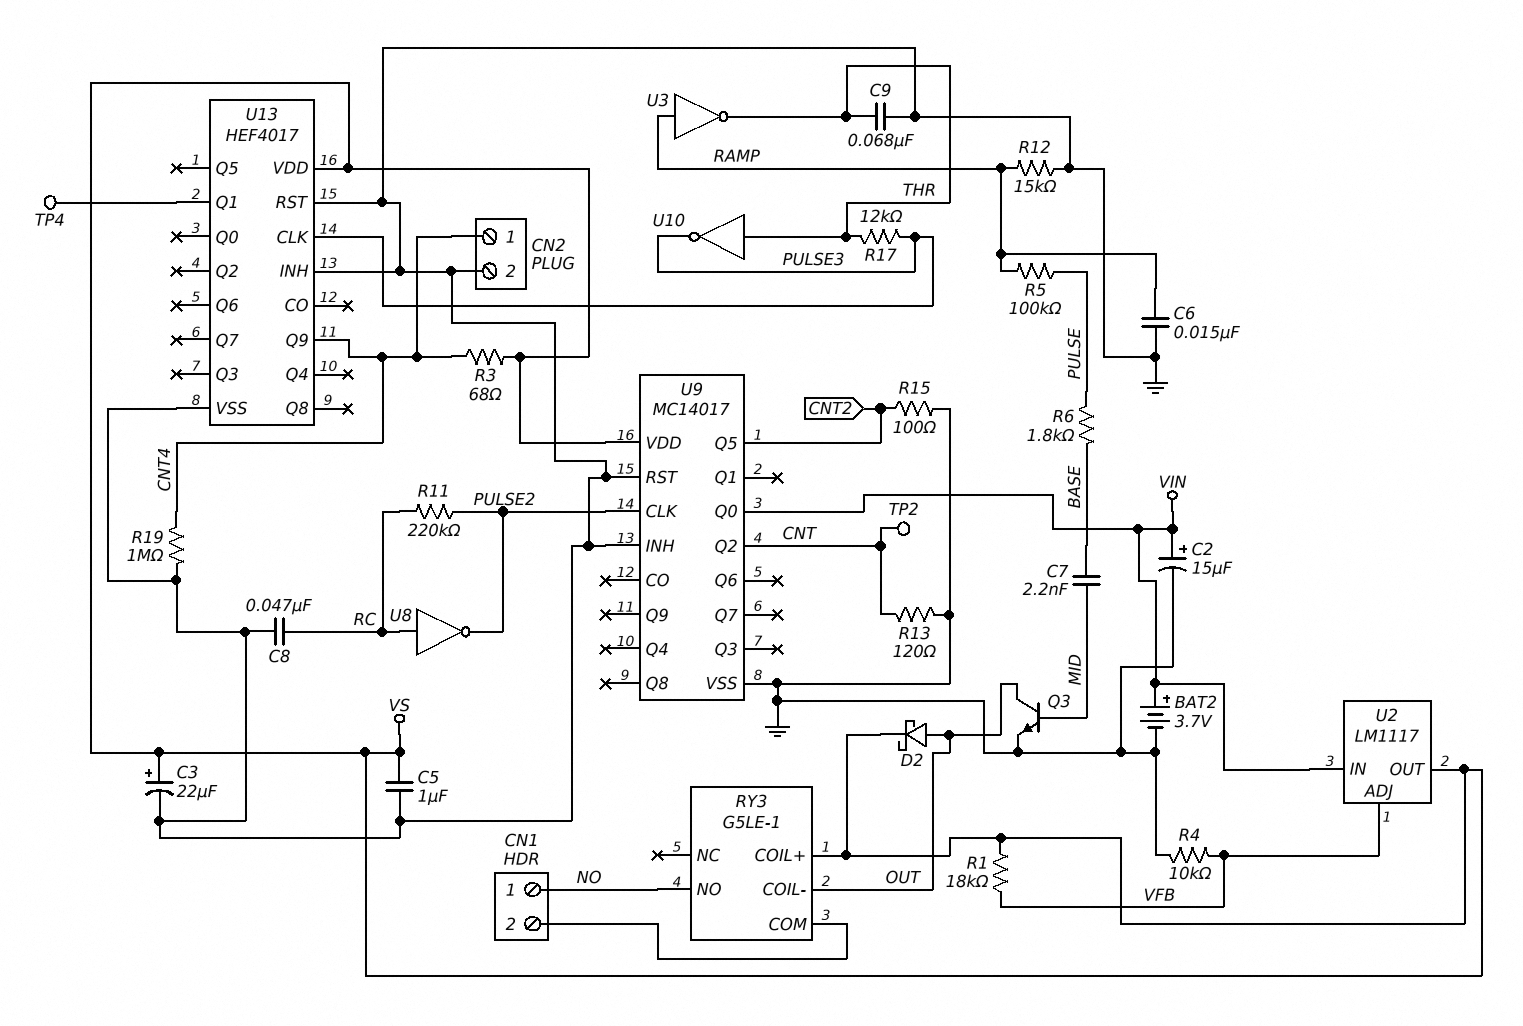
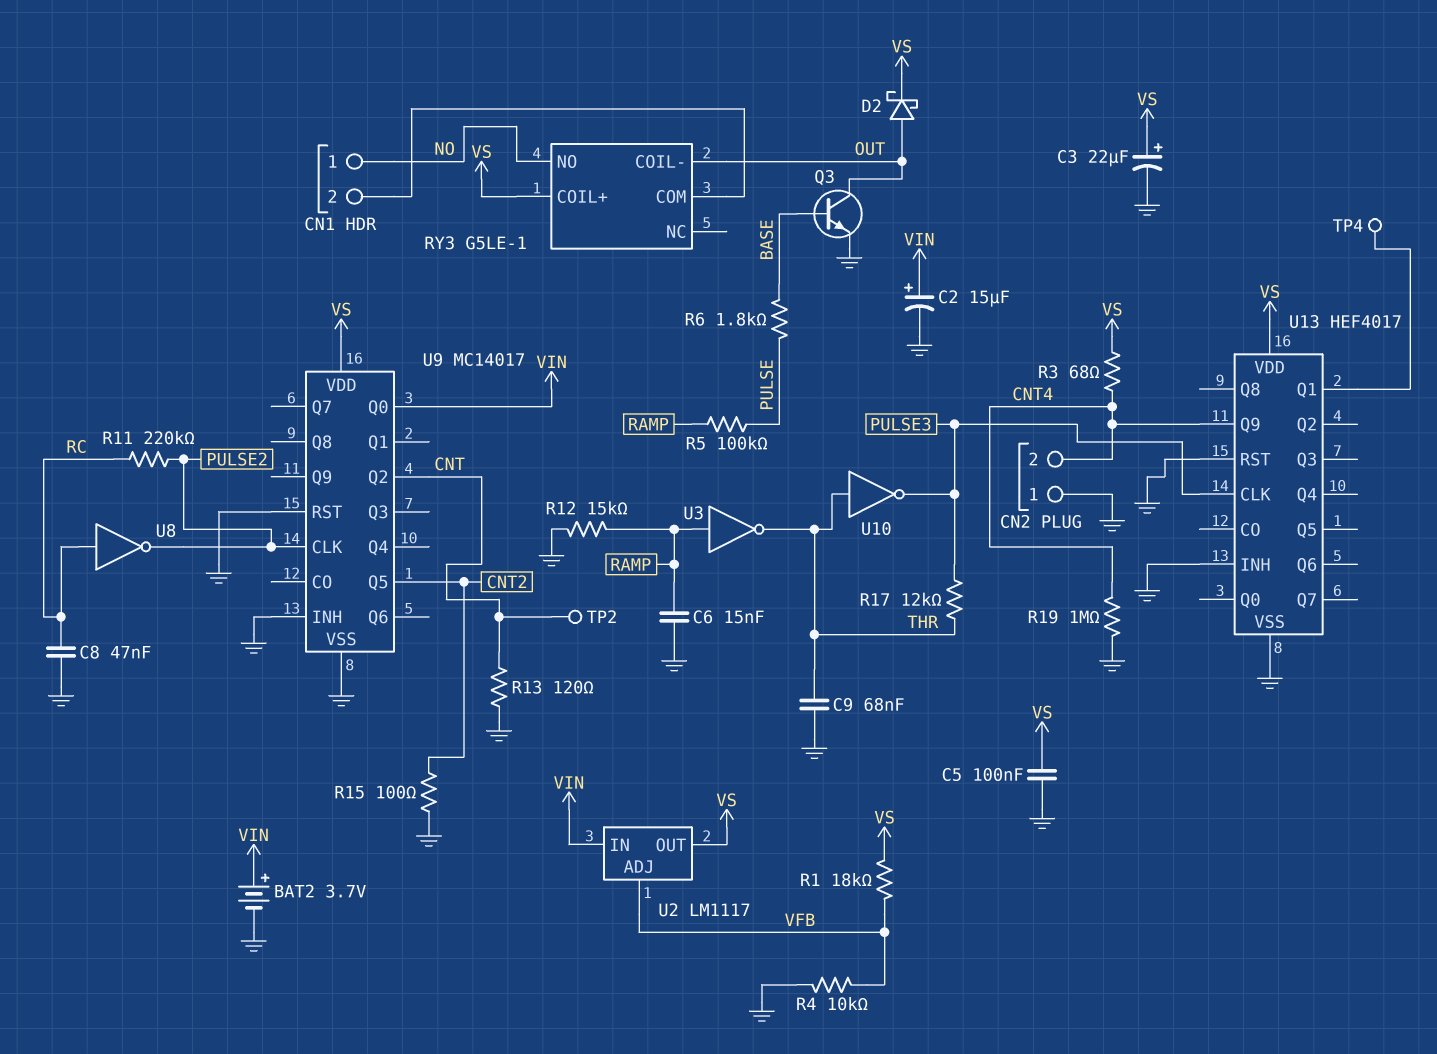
C5: 1uF (GND, VS) -> 100nF (GND, VS)
C7: 2.2nF (BASE, MID) -> none
CN2 pin 1: CNT4 -> GND
CN2 pin 2: GND -> CNT4
Q3: NPN (B MID, C OUT, E GND) -> NPN (B BASE, C OUT, E GND)

